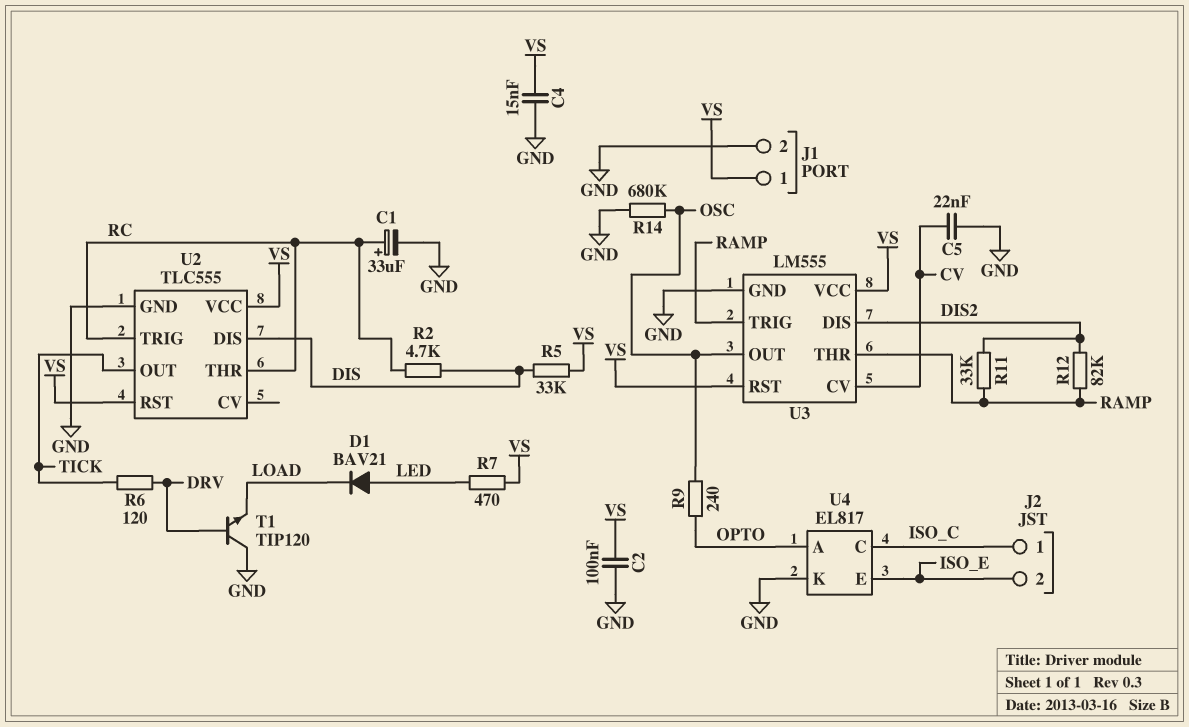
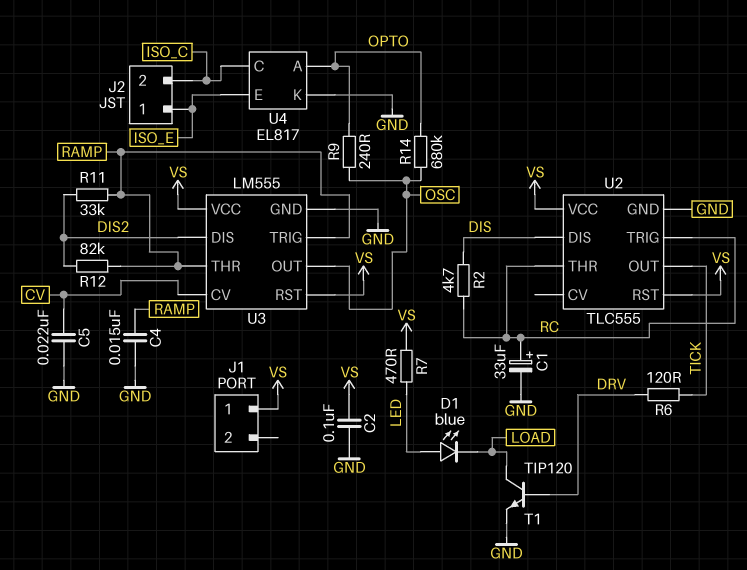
C4: 15nF (GND, VS) -> 15nF (GND, RAMP)
D1: diode BAV21 (A LED, K LOAD) -> LED blue (A LED, K LOAD)
J1 pin 2: GND -> none
J2 pin 1: ISO_C -> ISO_E
J2 pin 2: ISO_E -> ISO_C
R5: 33k (DIS, VS) -> none
R14: 680k (GND, OSC) -> 680k (OPTO, OSC)
T1: NPN TIP120 (B DRV, C GND, E LOAD) -> NPN TIP120 (B DRV, C LOAD, E GND)

